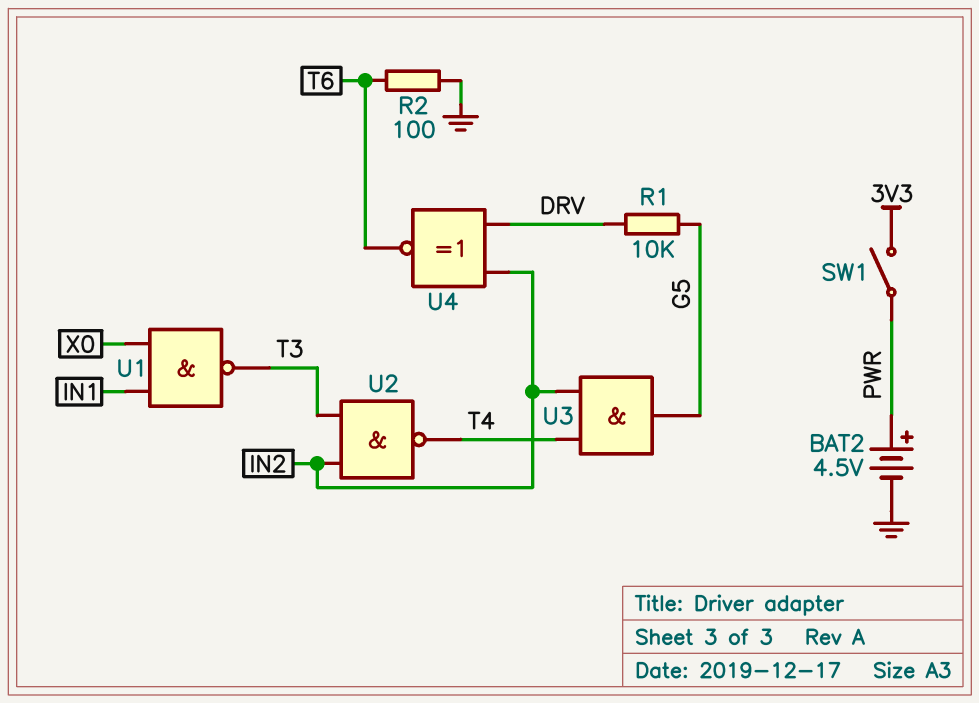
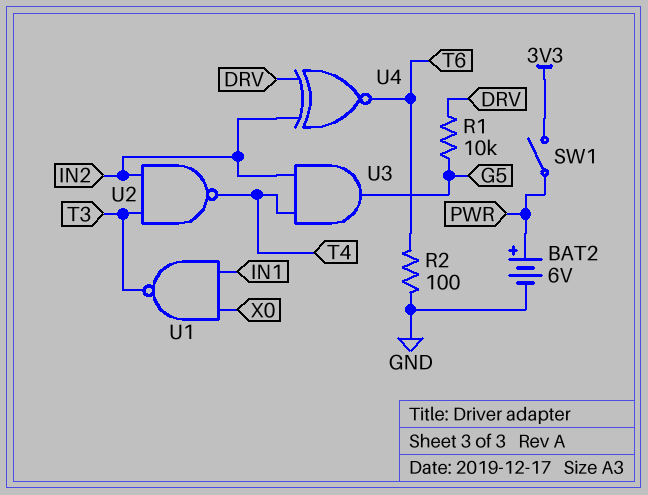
BAT2: 4.5V (plus PWR, minus GND) -> 6V (plus PWR, minus GND)

